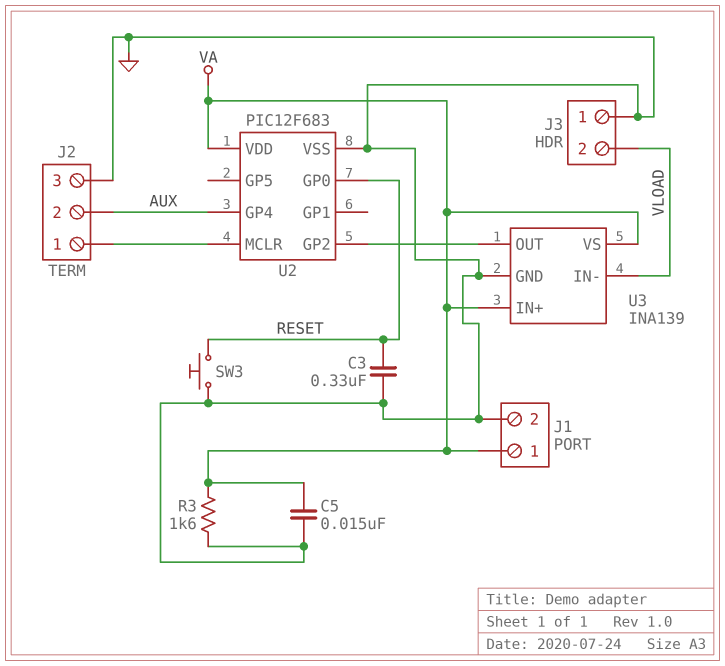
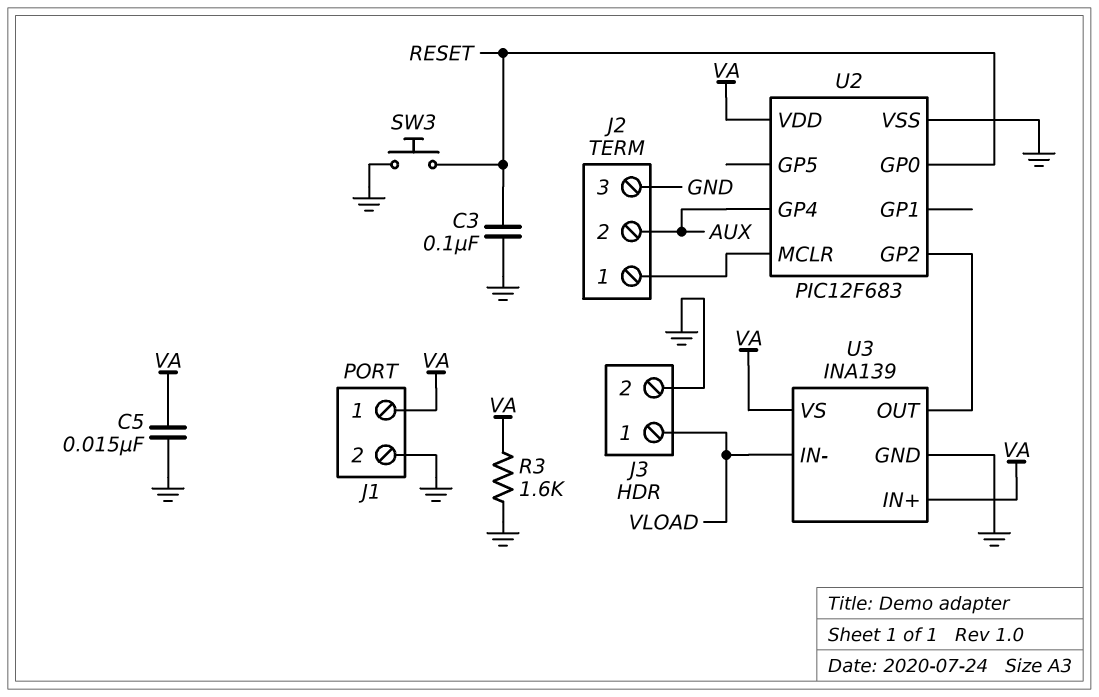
C3: 330nF (GND, RESET) -> 100nF (GND, RESET)
J3 pin 1: GND -> VLOAD
J3 pin 2: VLOAD -> GND

